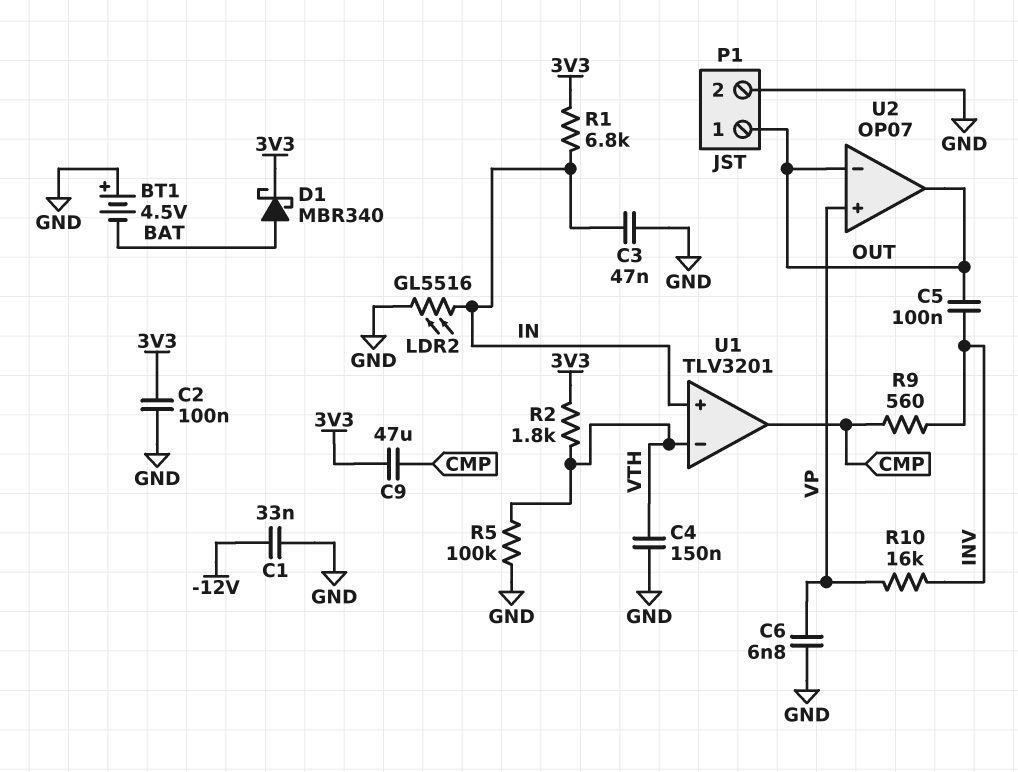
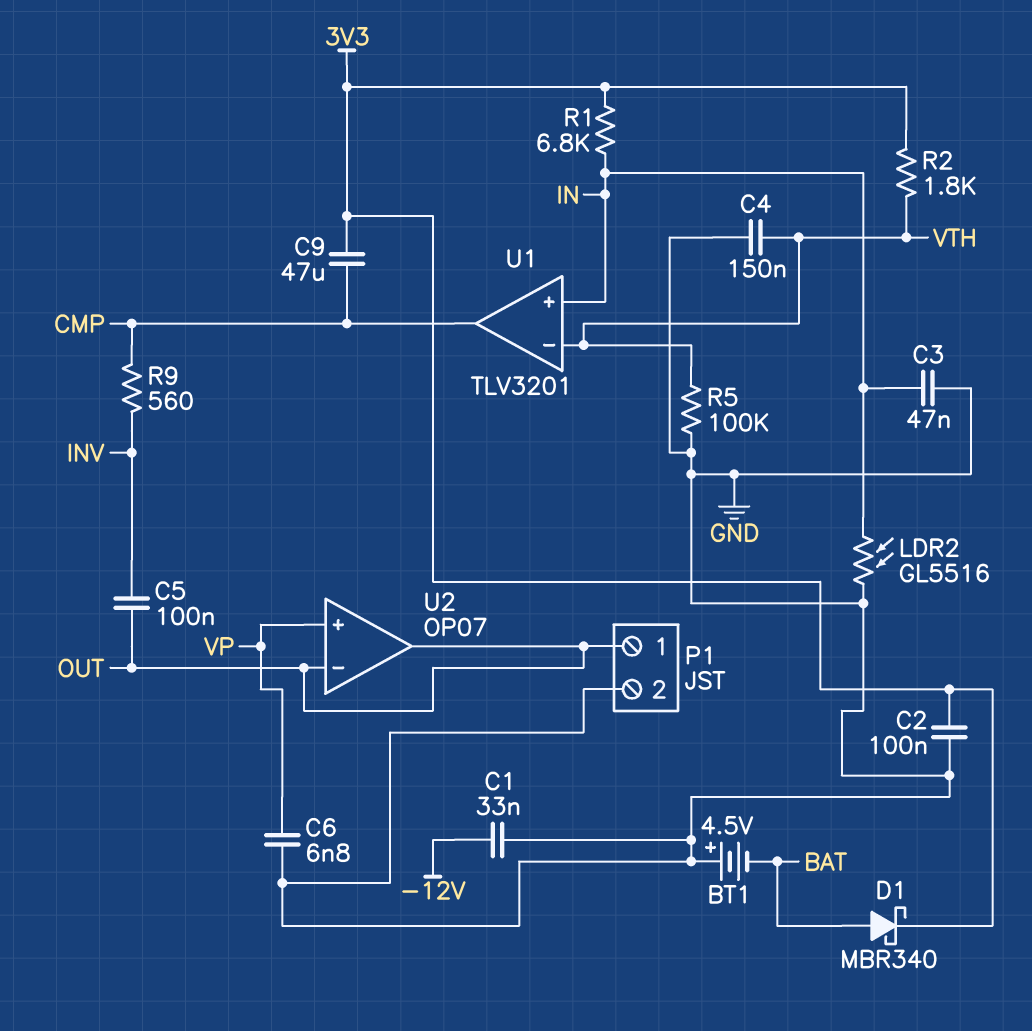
R10: 16k (INV, VP) -> none

